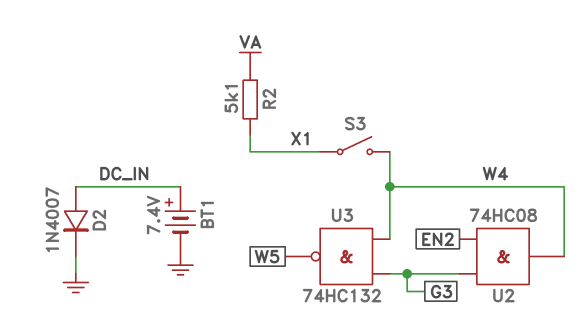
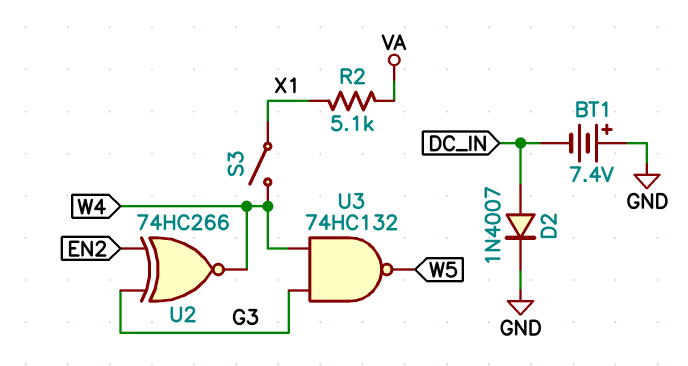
BT1: 7.4V (plus DC_IN, minus GND) -> 7.4V (plus GND, minus DC_IN)
U2: AND 74HC08 (in EN2, in G3, out W4) -> XNOR 74HC266 (in EN2, in G3, out W4)

